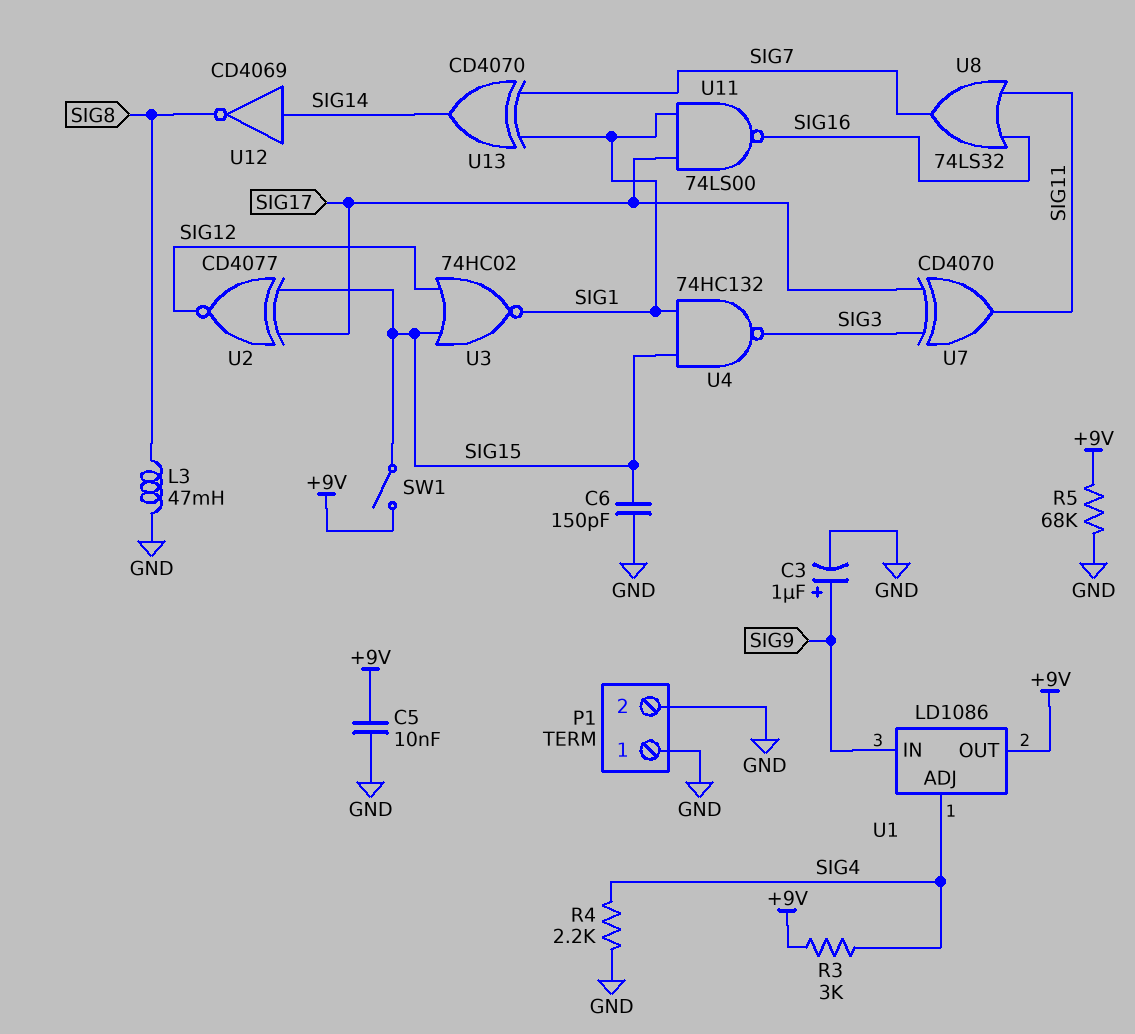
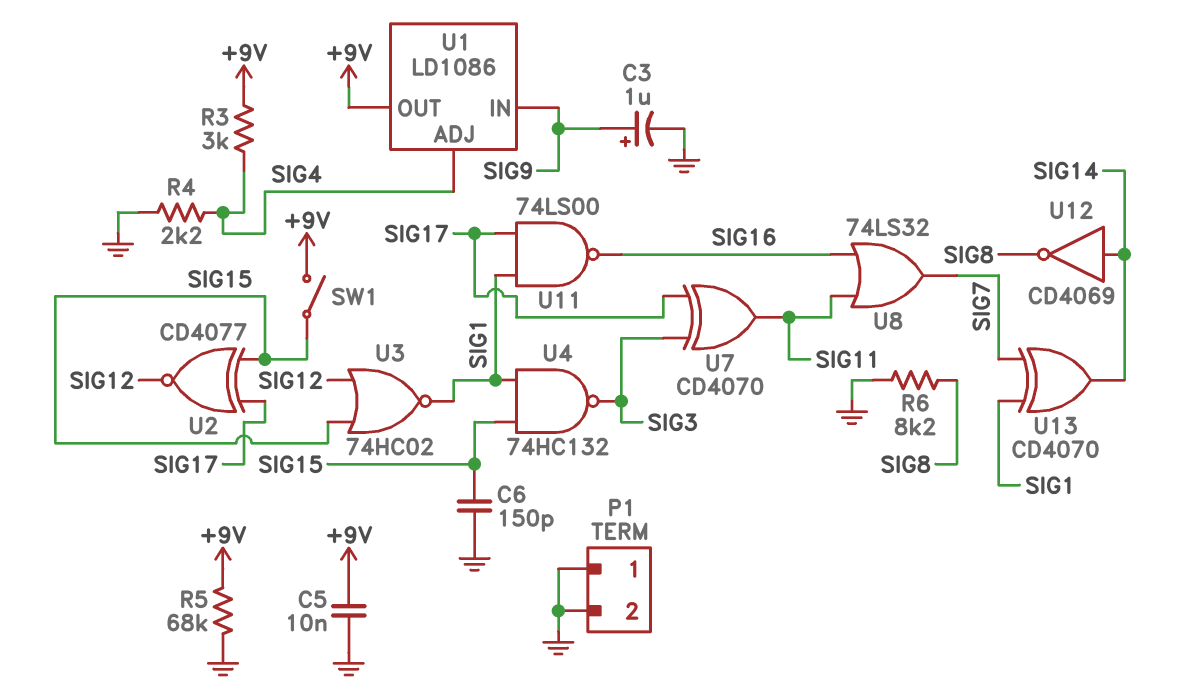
L3: 47mH (GND, SIG8) -> none
R6: none -> 8.2k (GND, SIG8)

